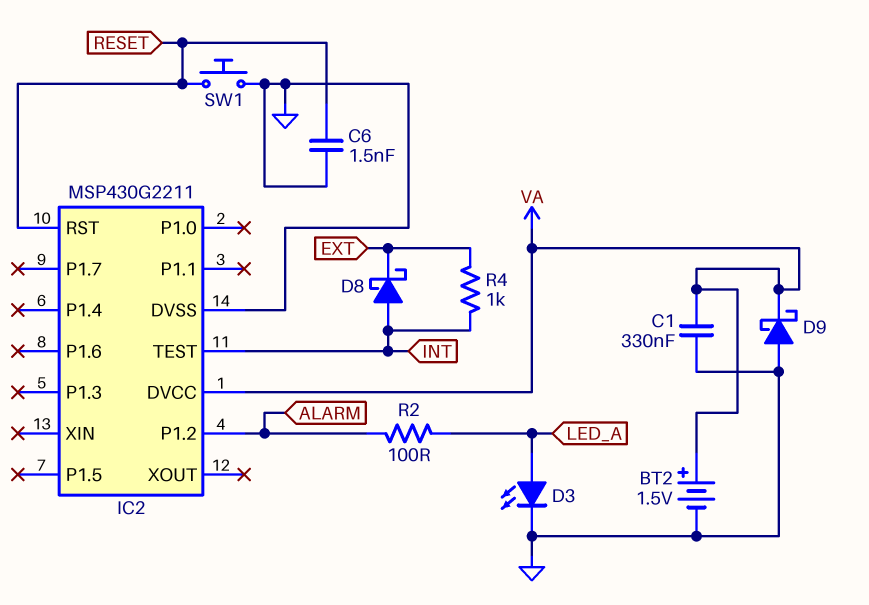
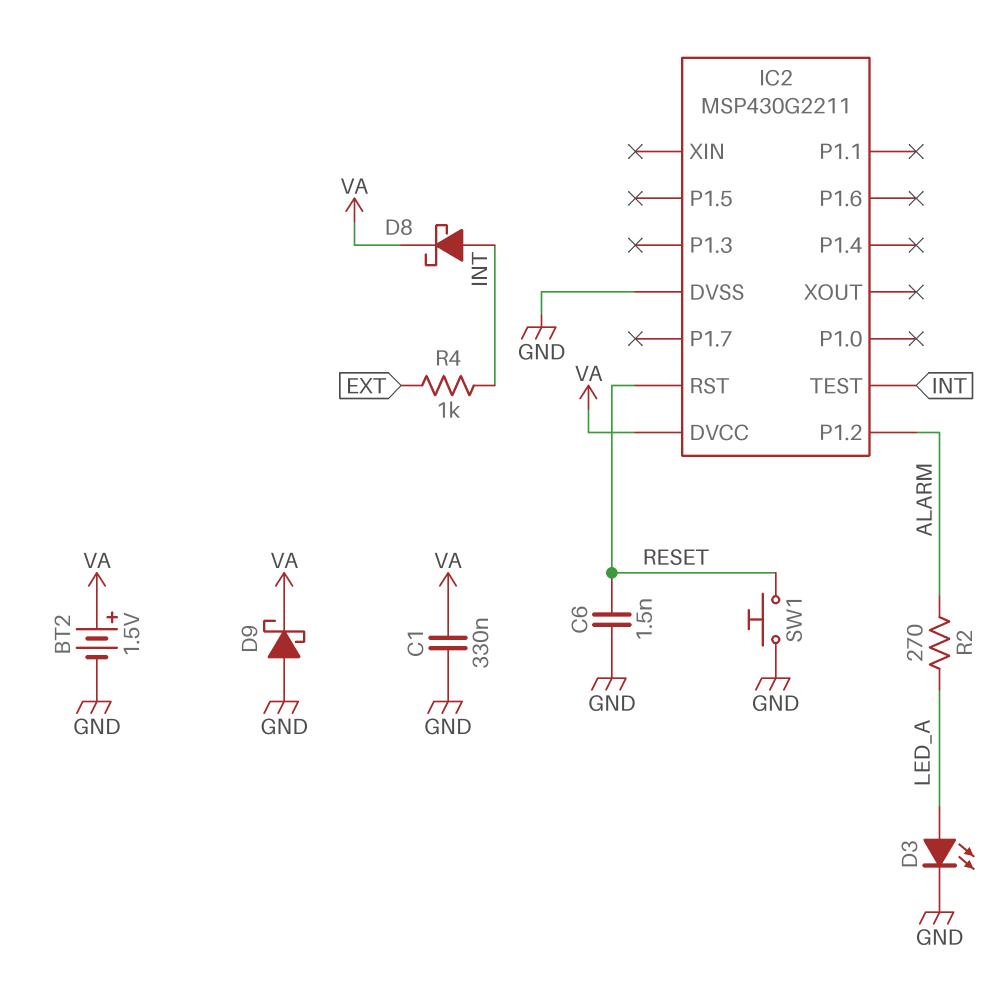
D8: schottky (A INT, K EXT) -> schottky (A INT, K VA)
R2: 100 (ALARM, LED_A) -> 270 (ALARM, LED_A)

